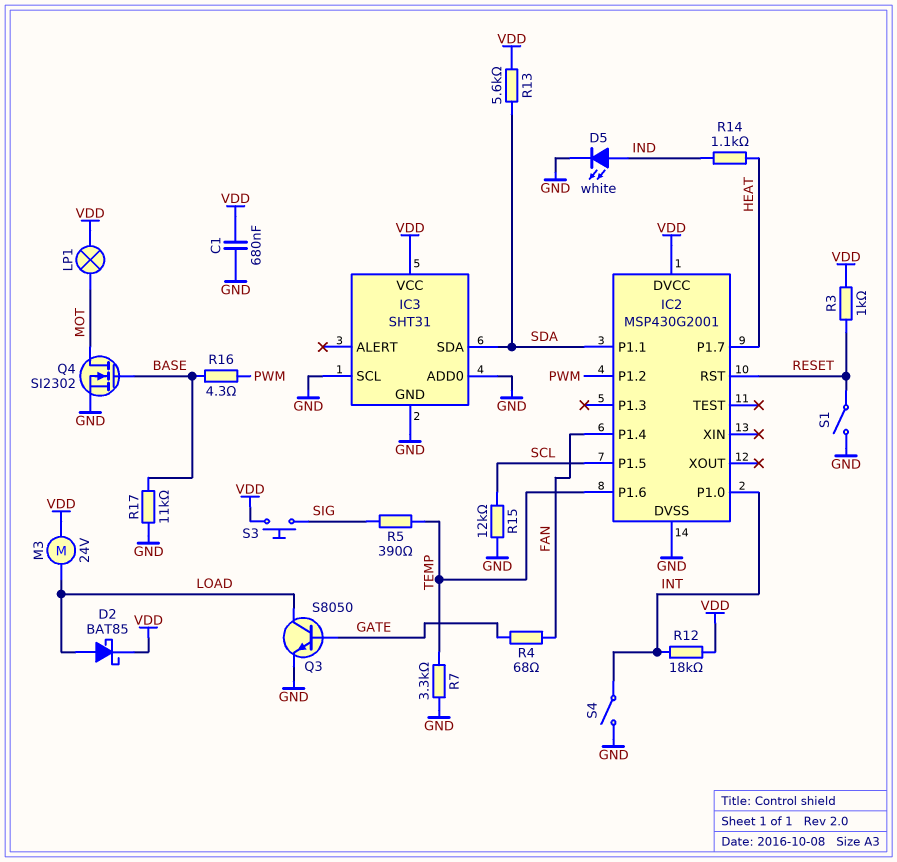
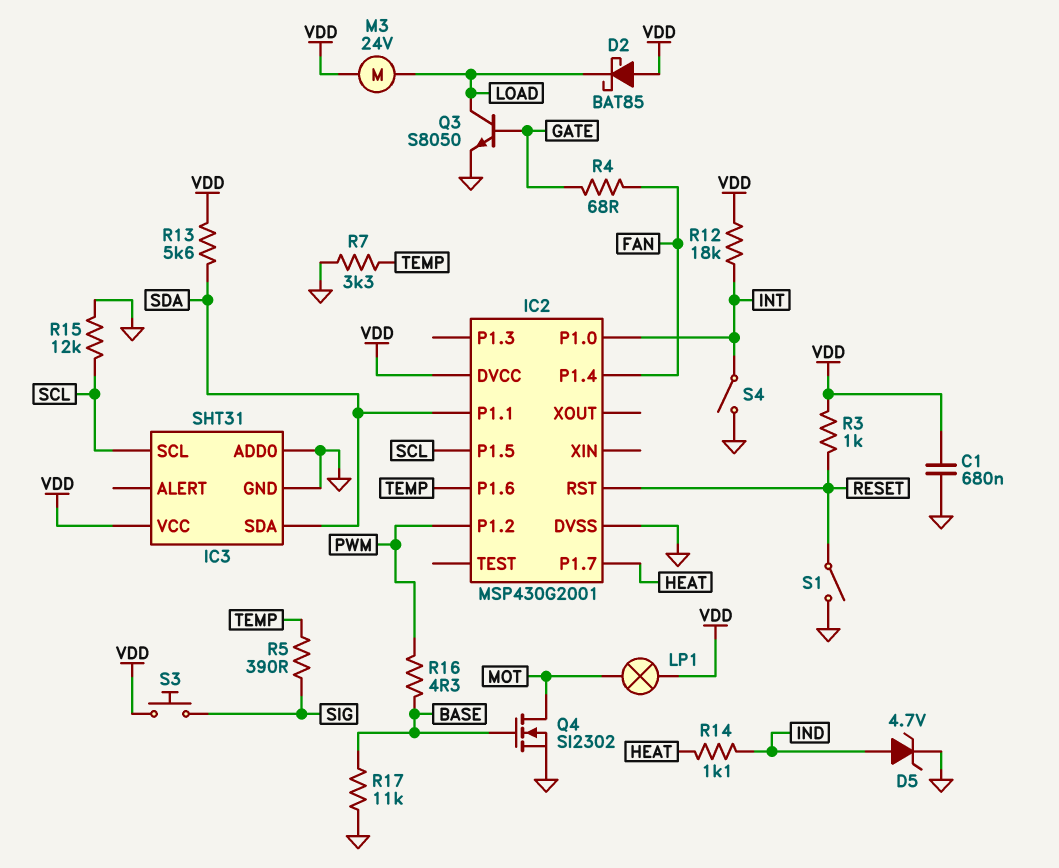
D2: schottky BAT85 (A LOAD, K VDD) -> schottky BAT85 (A VDD, K LOAD)
D5: LED white (A IND, K GND) -> zener 4.7V (A IND, K GND)
IC3 pin SCL: GND -> SCL

